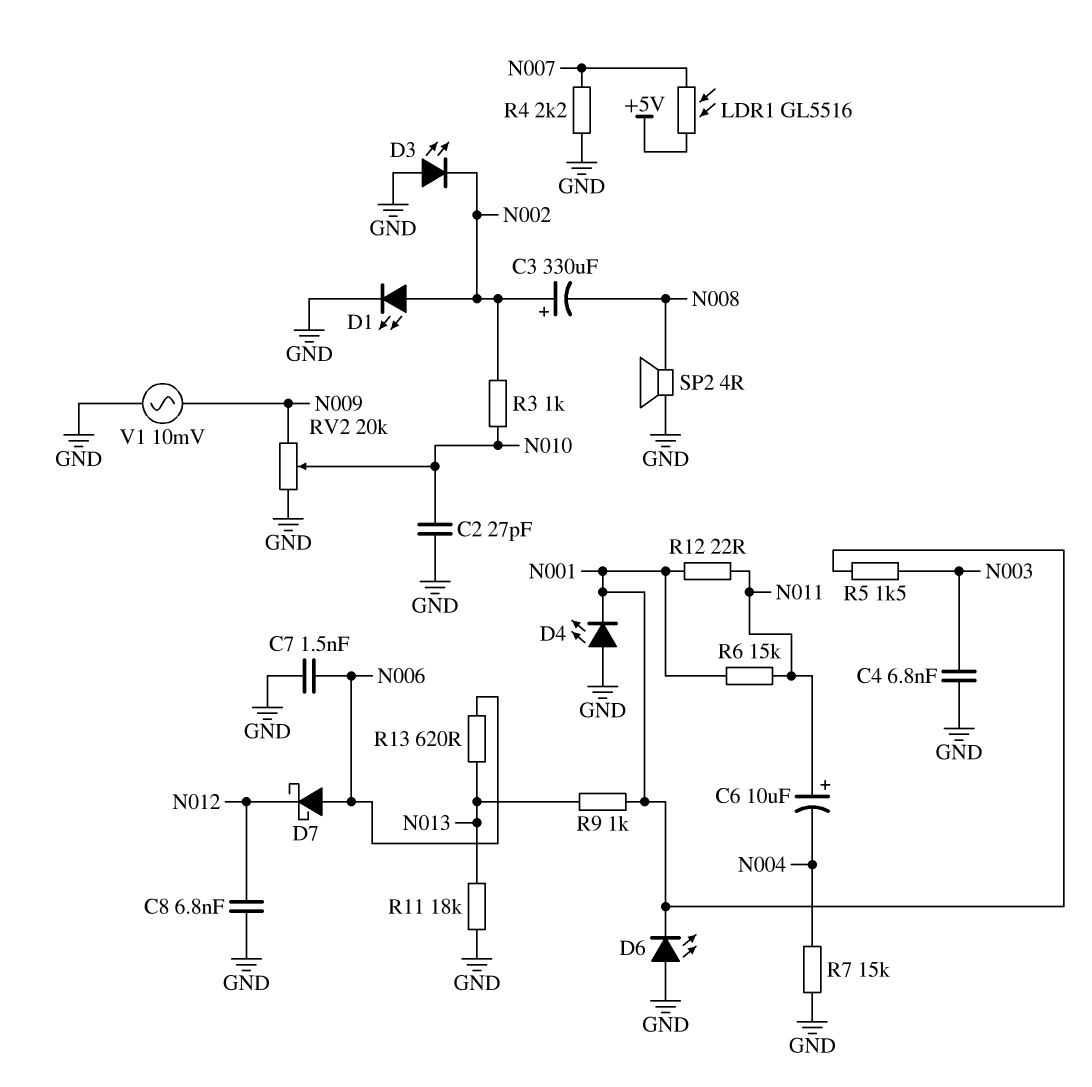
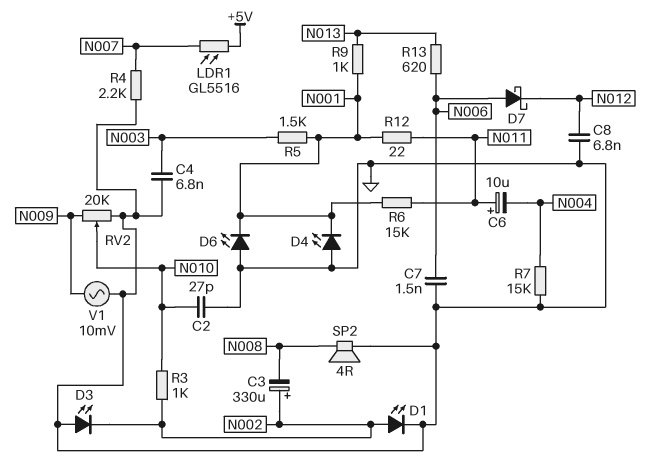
R11: 18k (GND, N013) -> none

